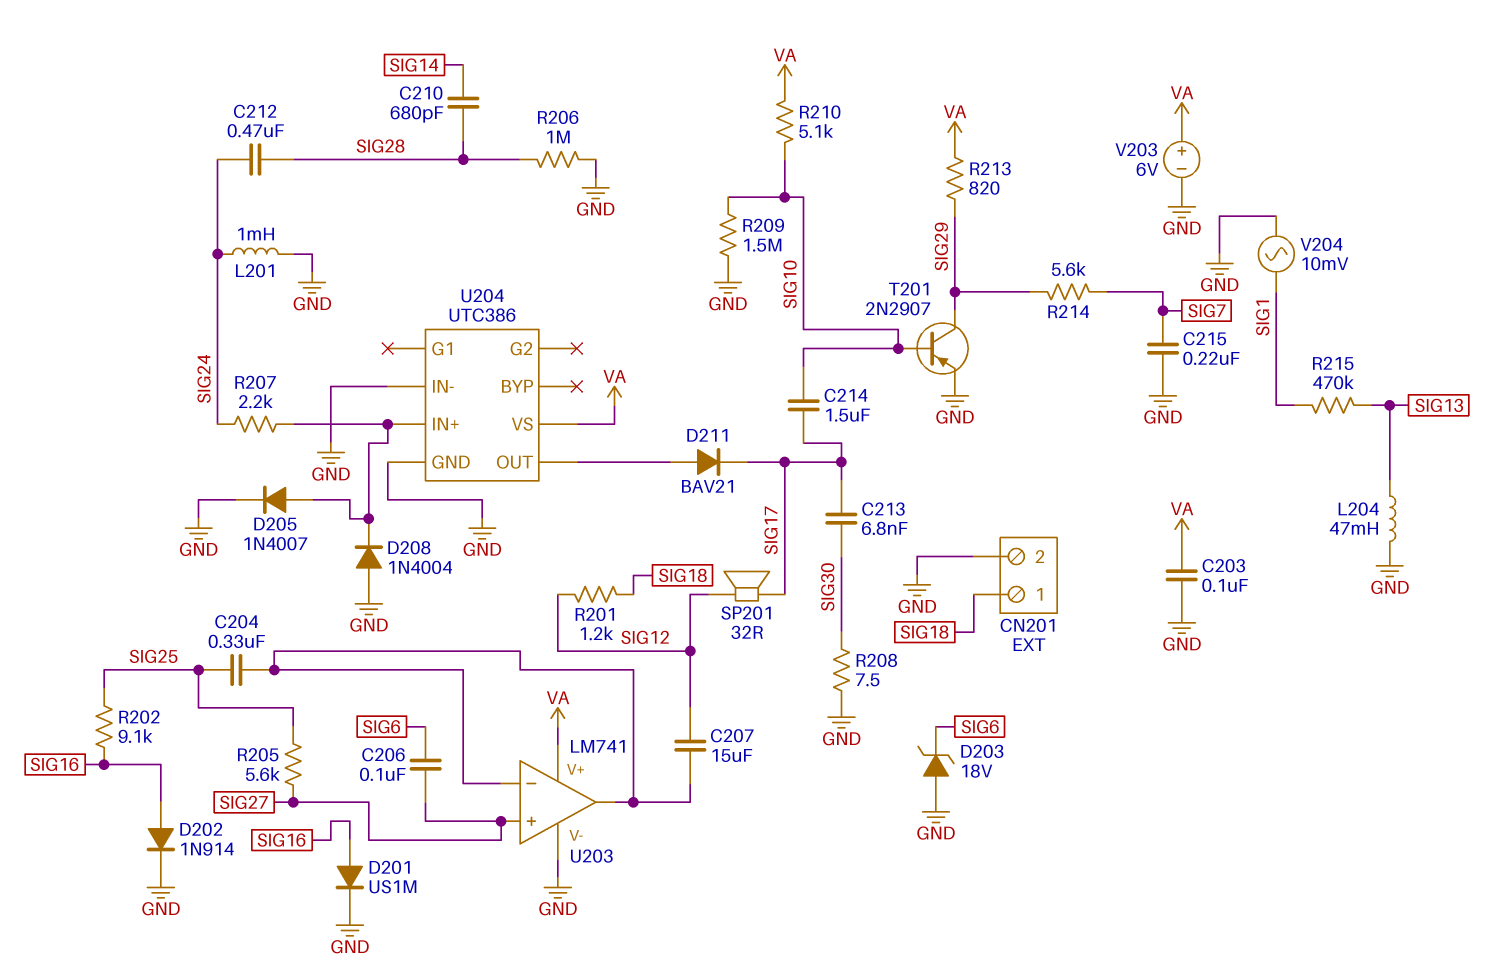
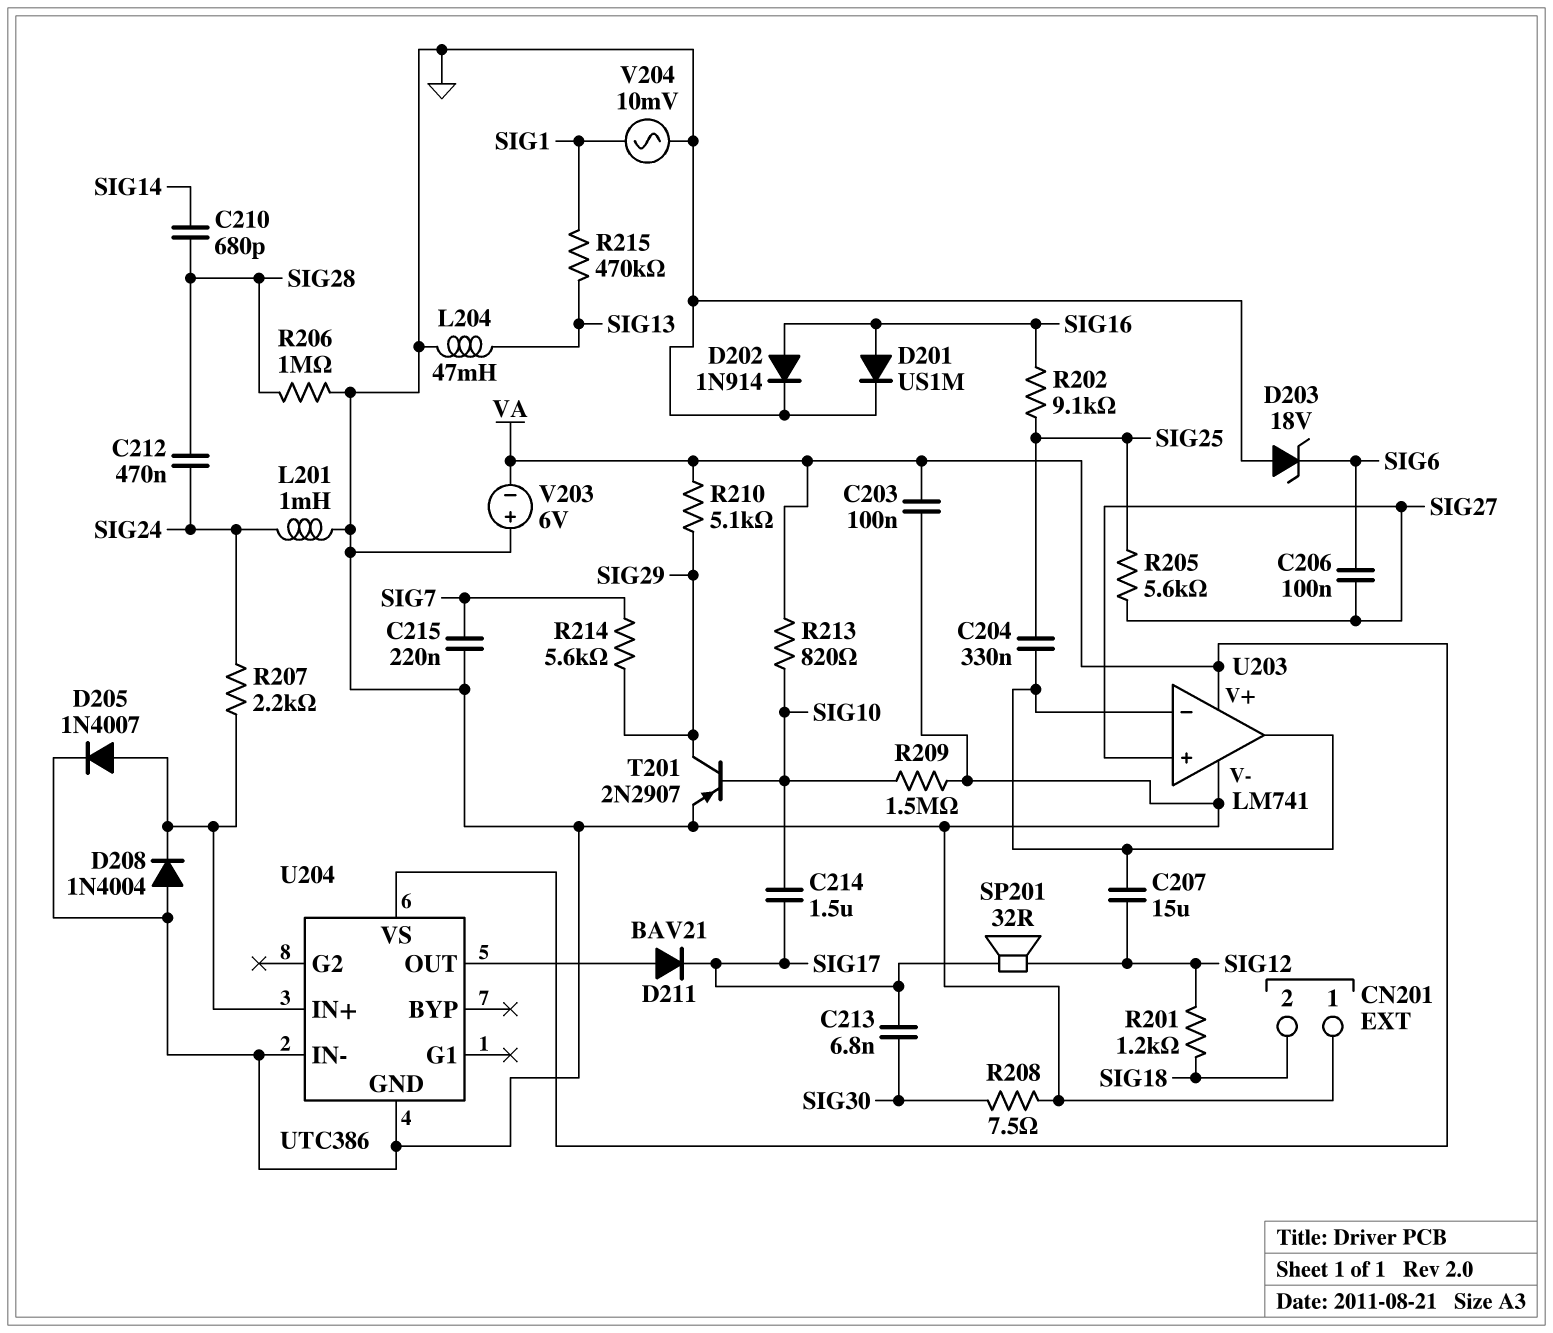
CN201 pin 1: SIG18 -> GND
CN201 pin 2: GND -> SIG18
R210: 5.1k (SIG10, VA) -> 5.1k (SIG29, VA)
R213: 820 (SIG29, VA) -> 820 (SIG10, VA)
V203: 6V (plus VA, minus GND) -> 6V (plus GND, minus VA)

